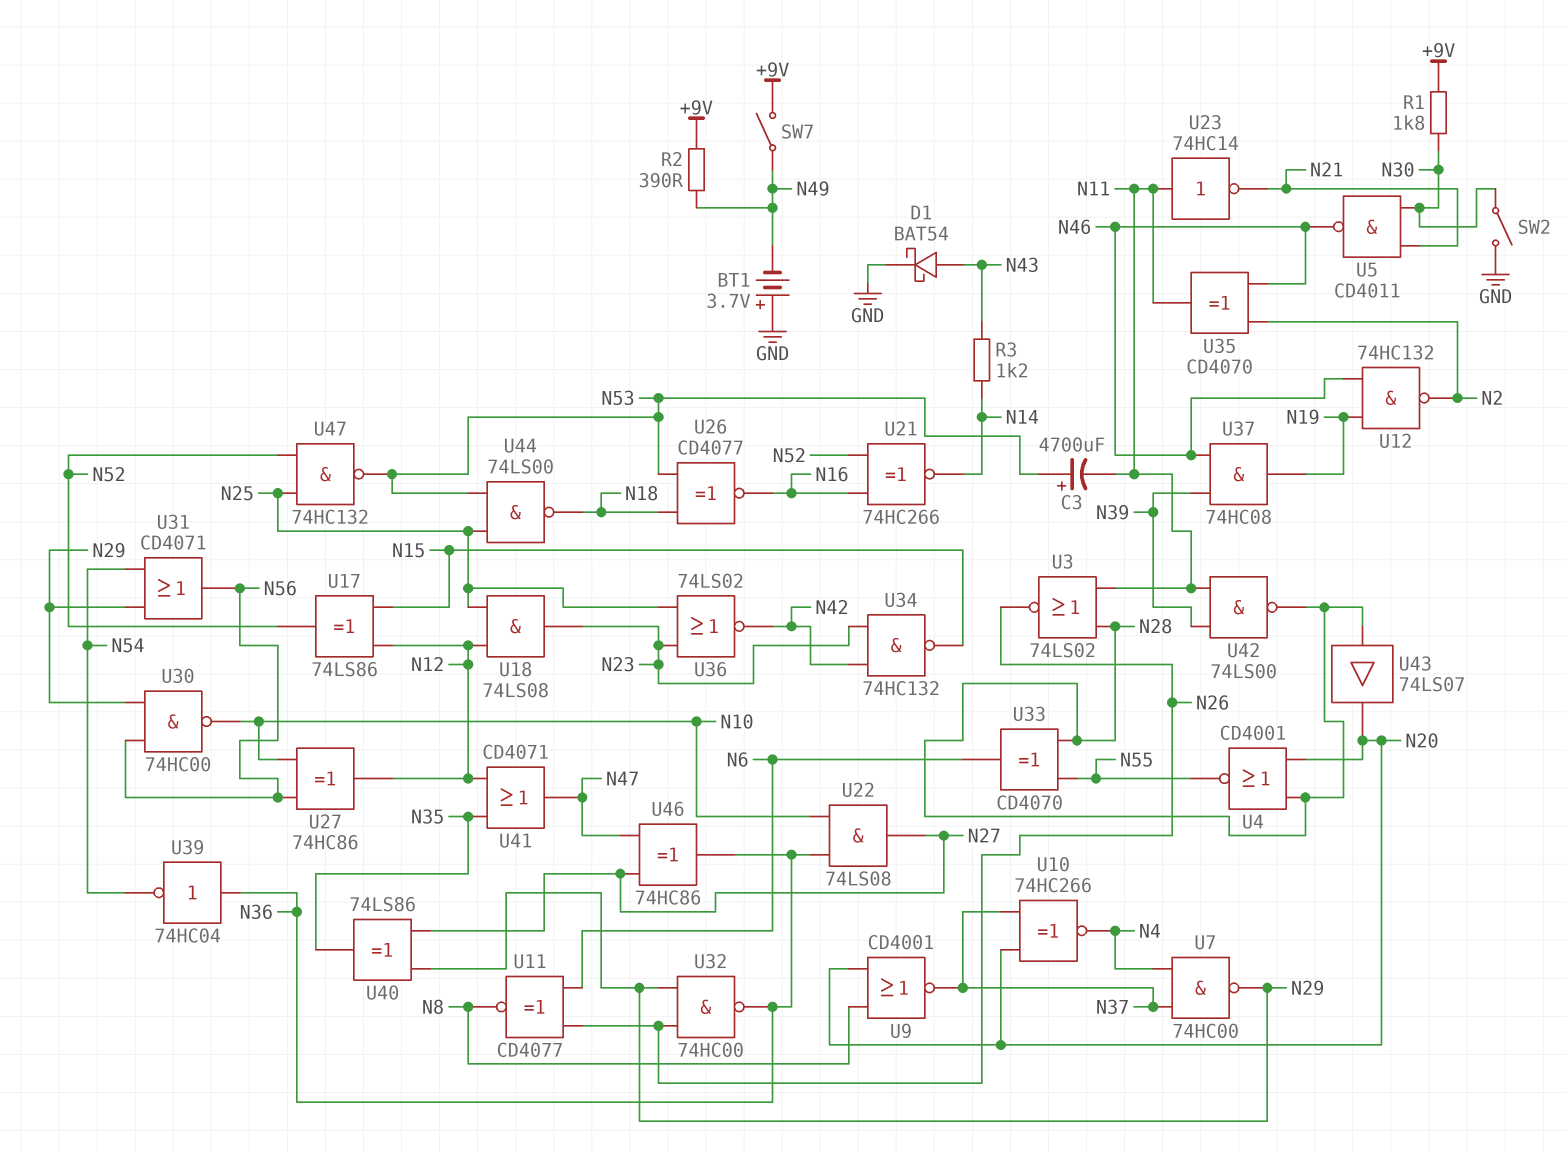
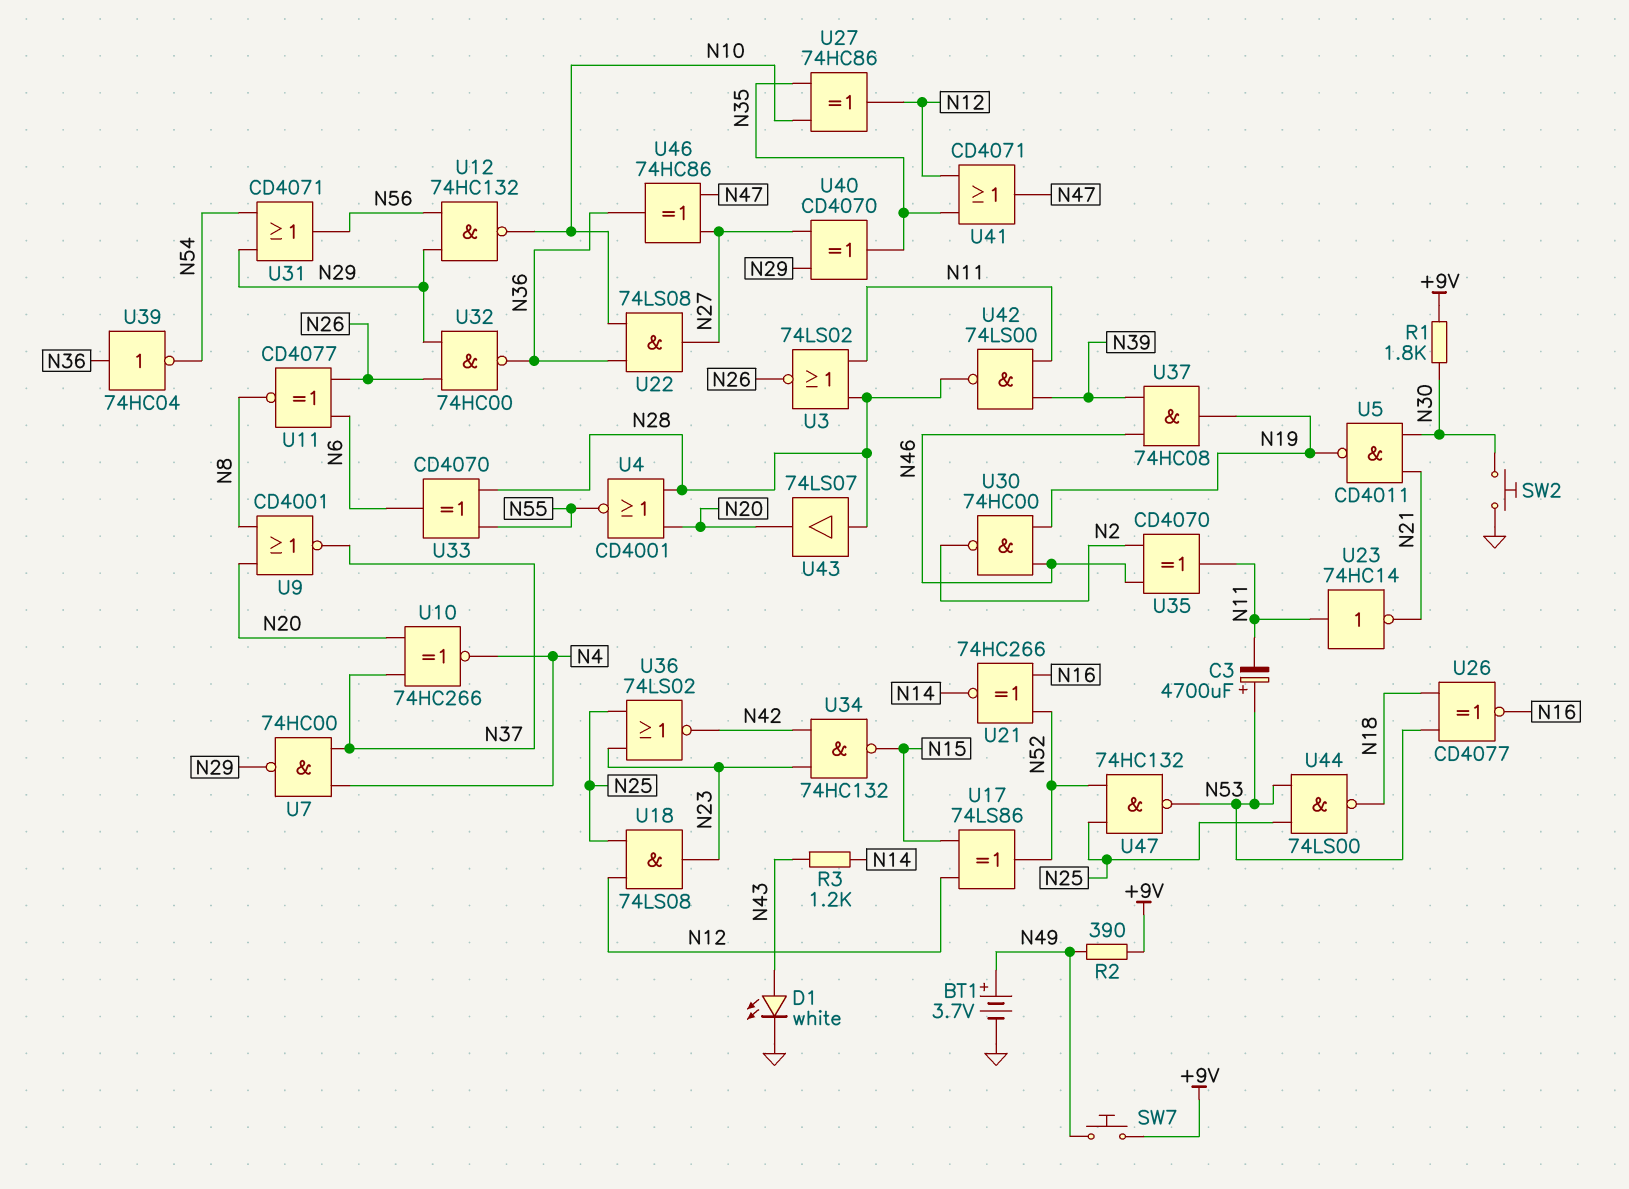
BT1: 3.7V (plus GND, minus N49) -> 3.7V (plus N49, minus GND)
D1: schottky BAT54 (A N43, K GND) -> LED white (A N43, K GND)
SW2: switch (GND, N30) -> button (GND, N30)
SW7: switch (+9V, N49) -> button (+9V, N49)
U5: NAND CD4011 (in N21, in N30, out N46) -> NAND CD4011 (in N21, in N30, out N19)
U12: NAND 74HC132 (in N19, in N46, out N2) -> NAND 74HC132 (in N29, in N56, out N10)
U27: XOR 74HC86 (in N10, in N56, out N12) -> XOR 74HC86 (in N10, in N35, out N12)
U30: NAND 74HC00 (in N29, in N56, out N10) -> NAND 74HC00 (in N19, in N46, out N2)
U40: XOR 74LS86 (in N27, in N29, out N35) -> XOR CD4070 (in N27, in N29, out N35)

